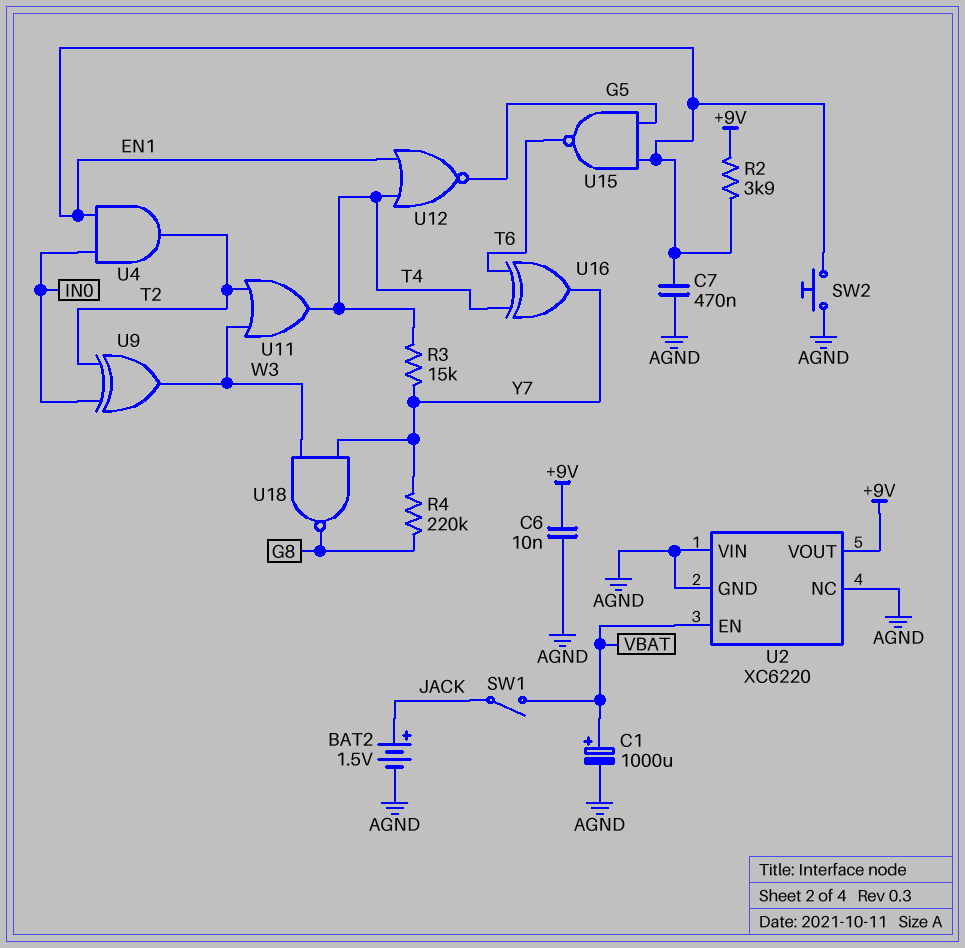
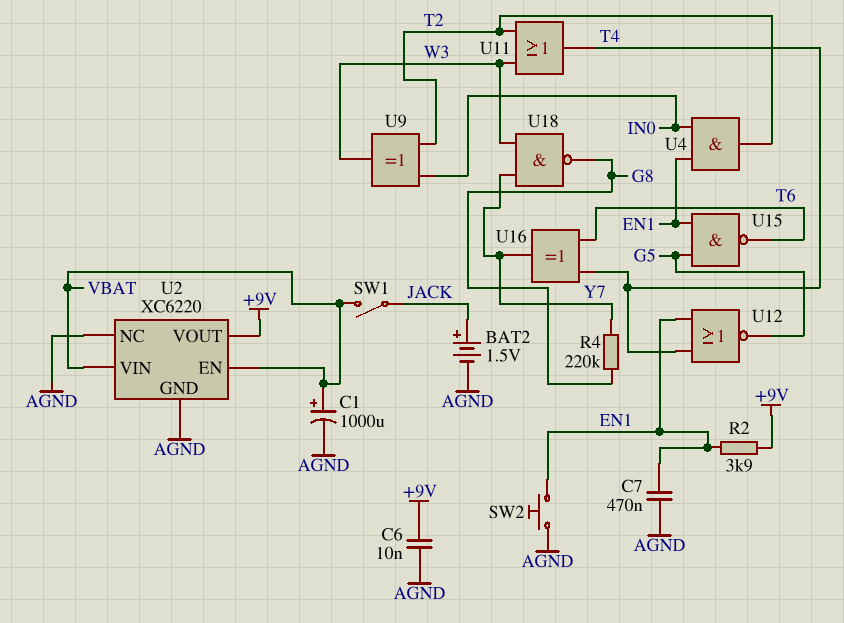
R3: 15k (T4, Y7) -> none
U2 pin VIN: AGND -> VBAT

